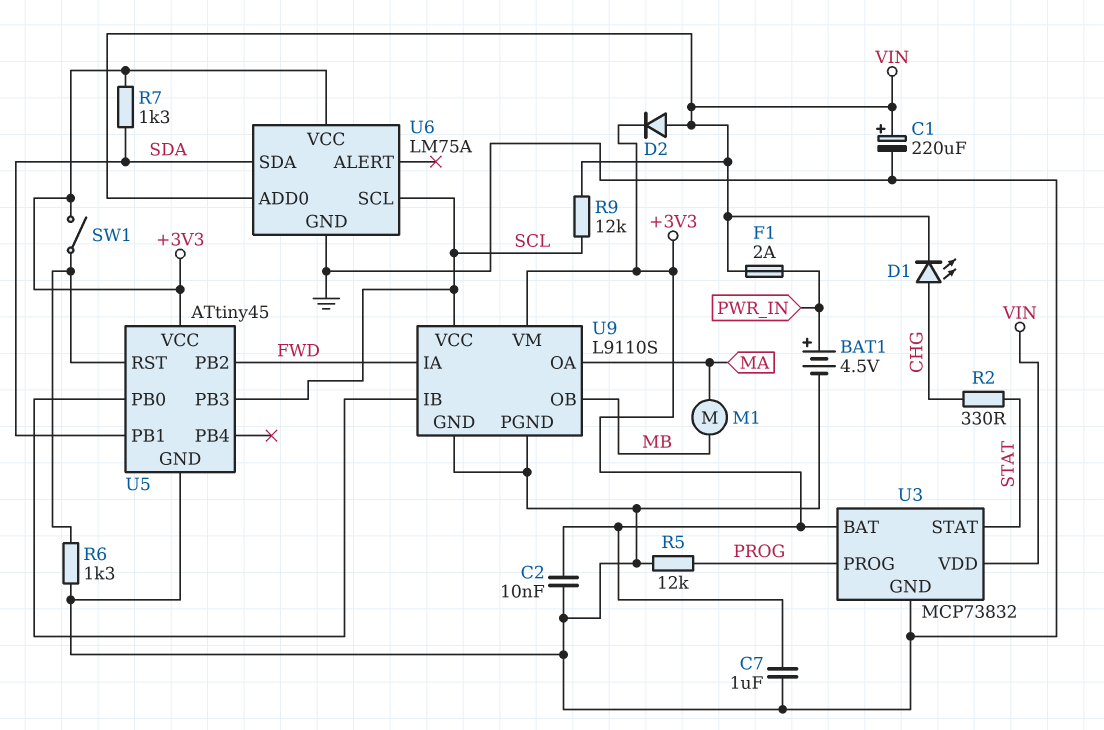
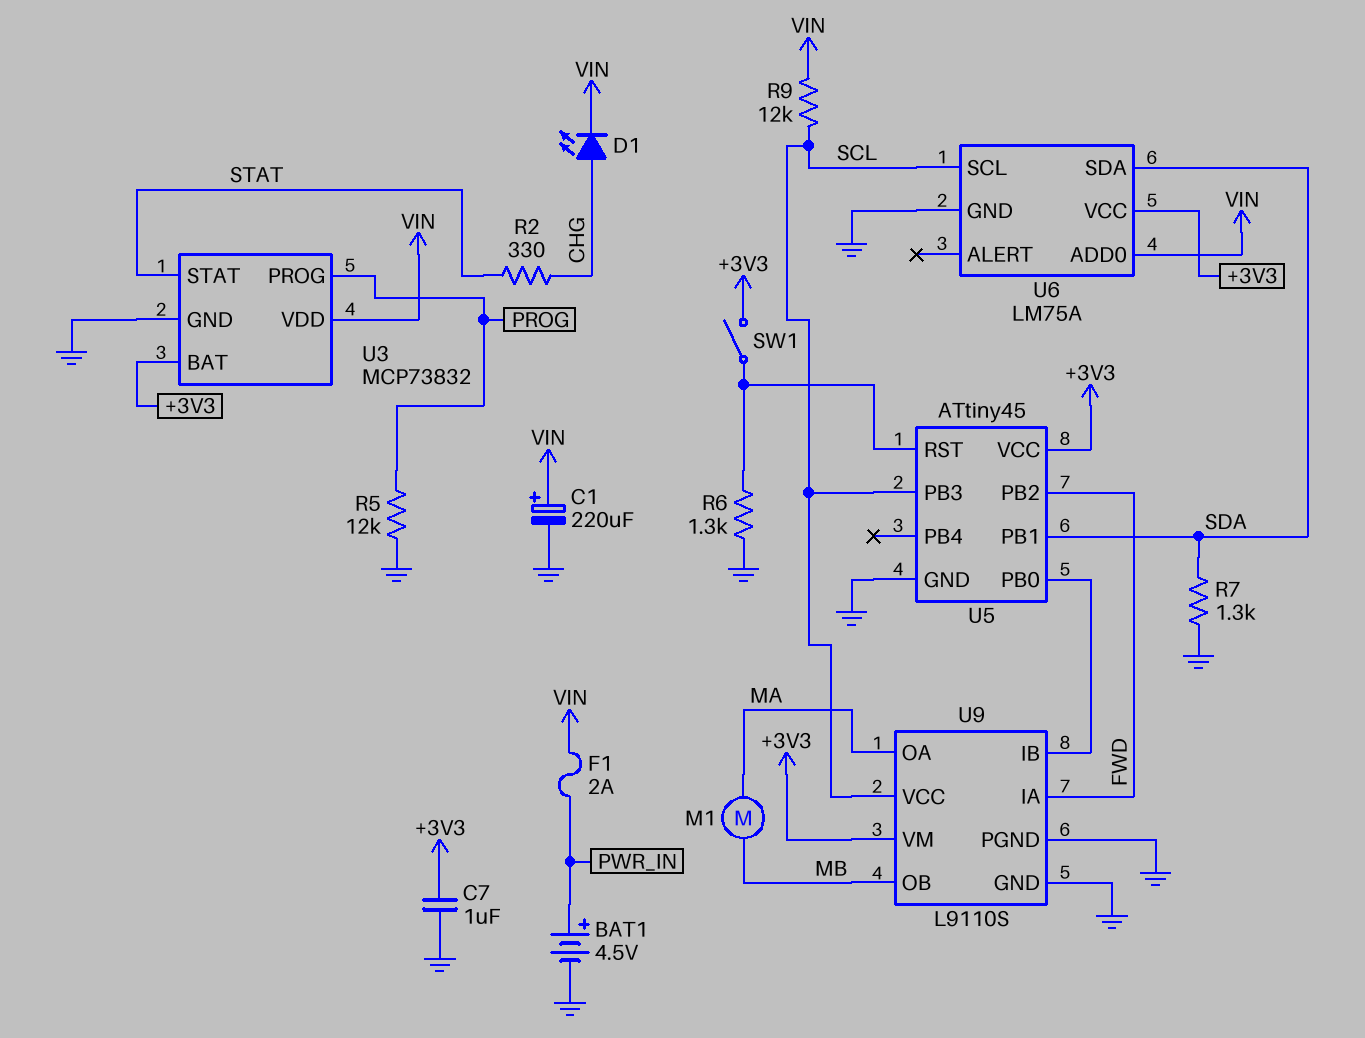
C2: 10nF (+3V3, GND) -> none
D2: diode (A VIN, K +3V3) -> none
R7: 1.3k (+3V3, SDA) -> 1.3k (GND, SDA)

